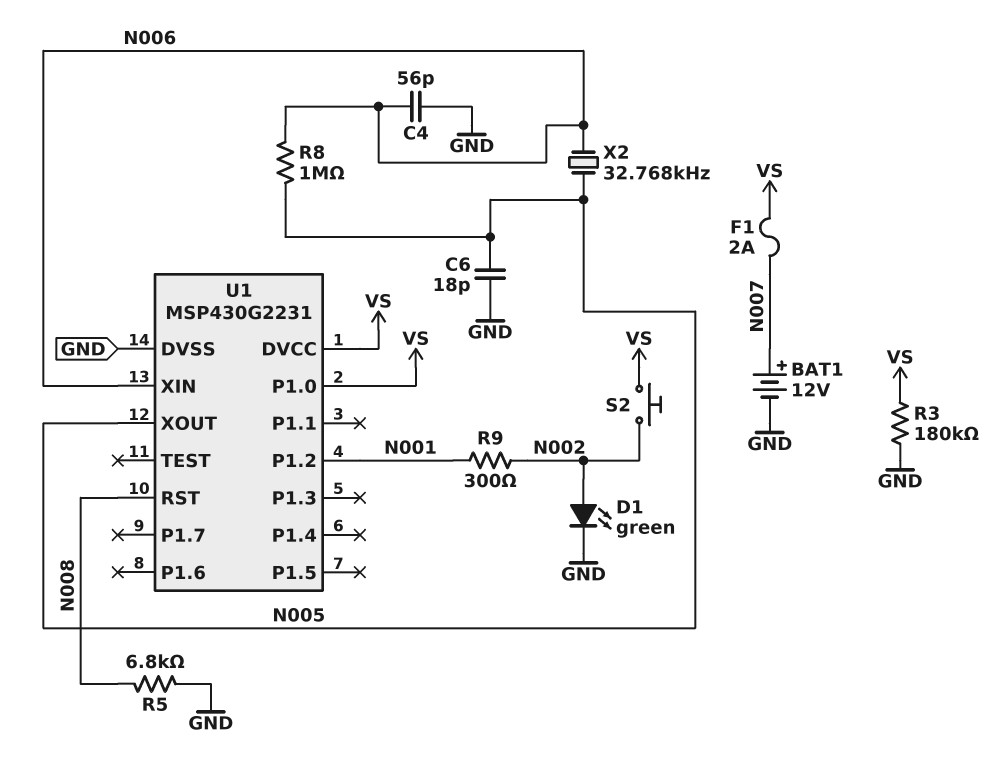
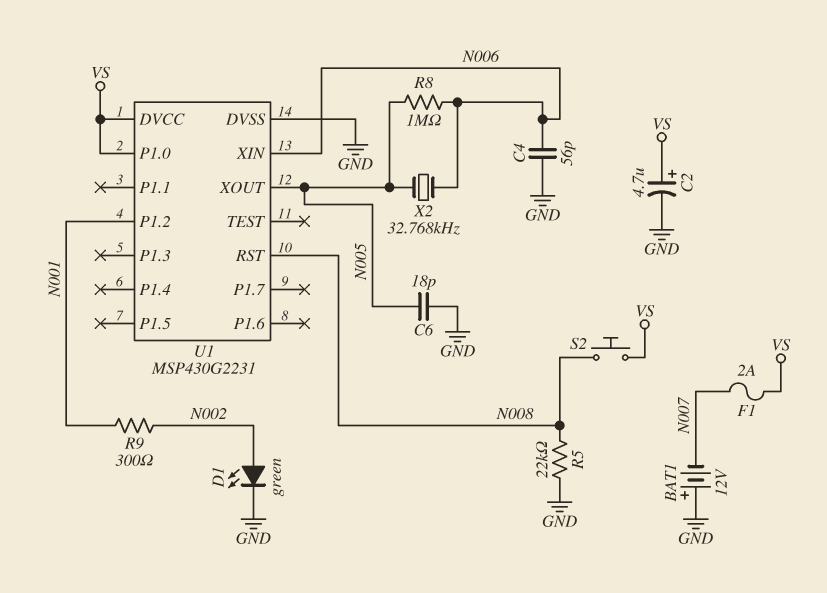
BAT1: 12V (plus N007, minus GND) -> 12V (plus GND, minus N007)
C2: none -> 4.7uF (plus VS, minus GND)
R3: 180k (GND, VS) -> none
R5: 6.8k (GND, N008) -> 22k (GND, N008)
S2: button (N002, VS) -> button (N008, VS)

